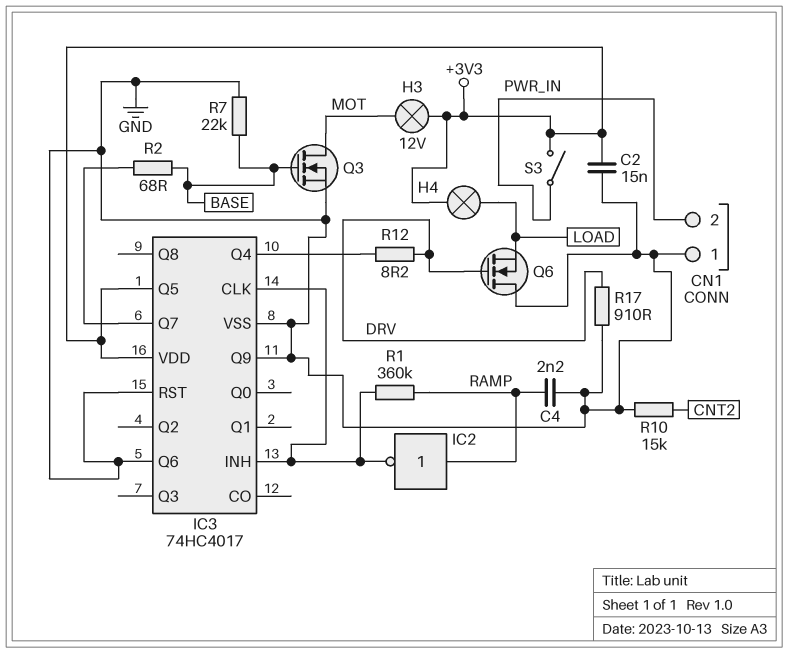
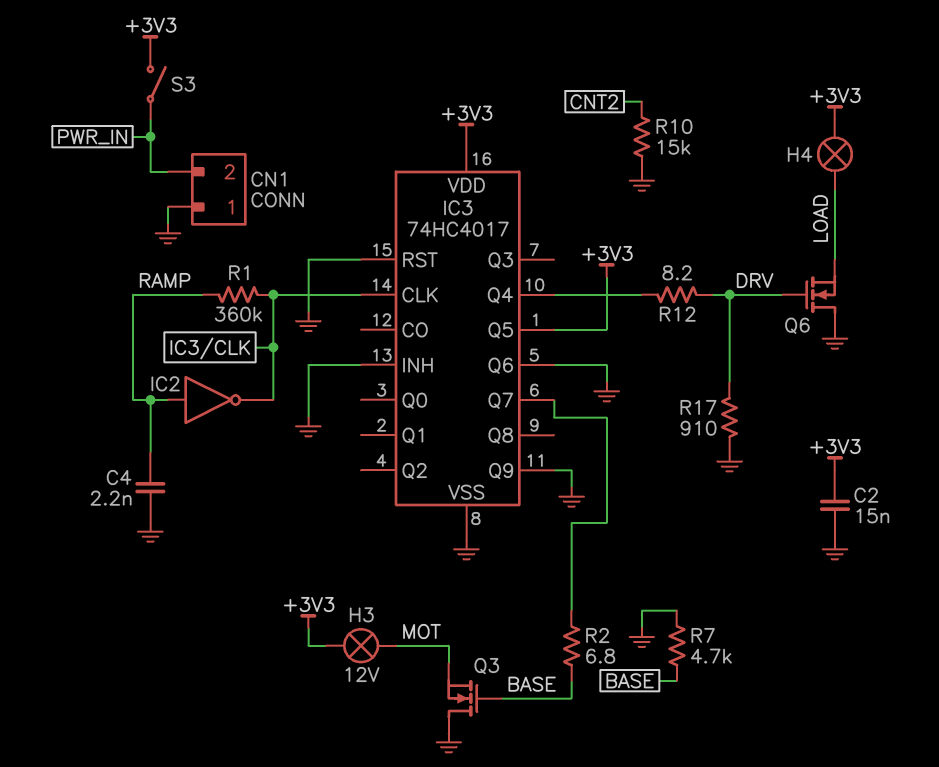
IC3 pin INH: IC3/CLK -> GND
Q3: NMOS (G BASE, D MOT, S GND) -> NMOS (G BASE, D GND, S MOT)
R2: 68 (BASE, IC3/Q7) -> 6.8 (BASE, IC3/Q7)
R7: 22k (BASE, GND) -> 4.7k (BASE, GND)

